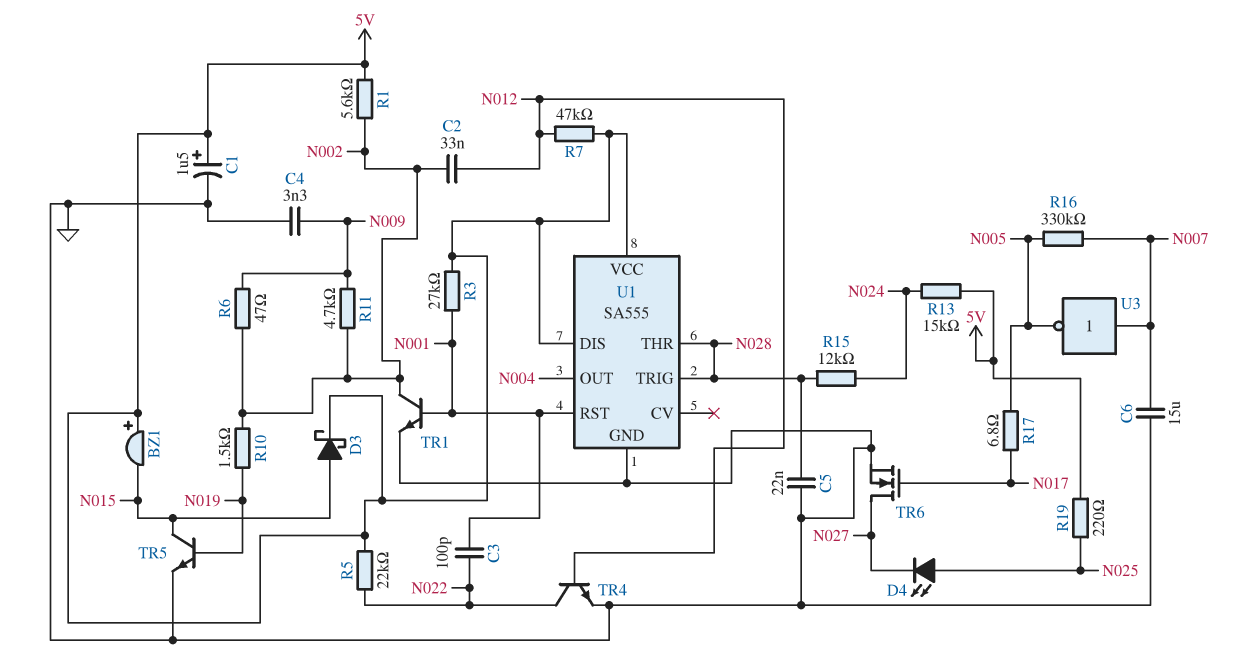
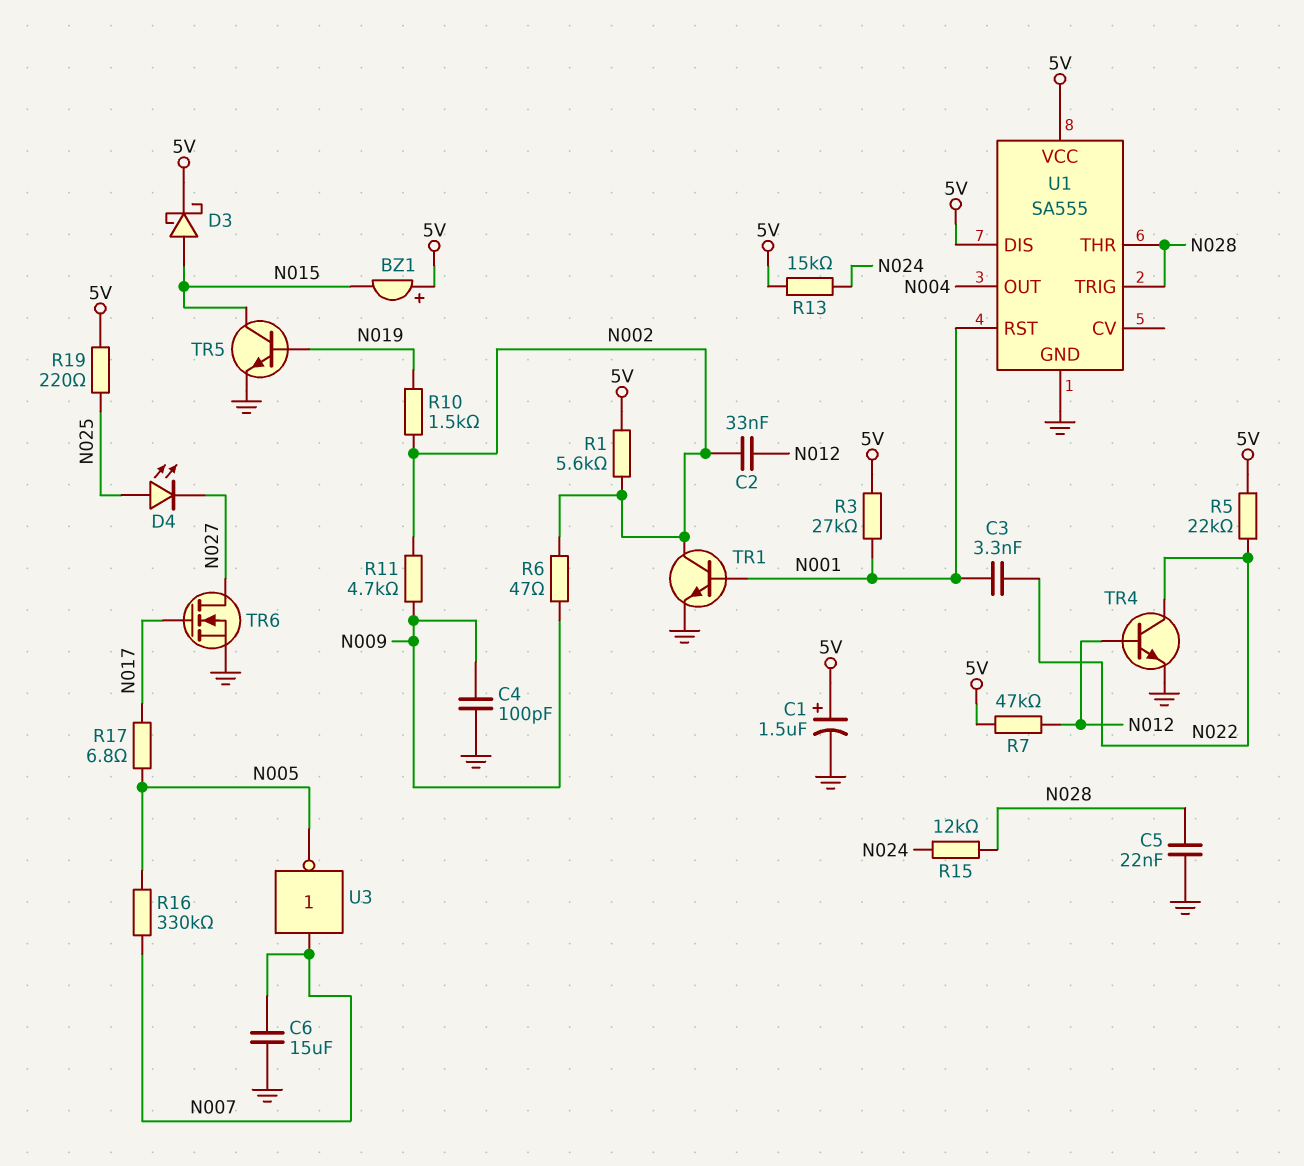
C3: 100pF (N001, N022) -> 3.3nF (N001, N022)
C4: 3.3nF (GND, N009) -> 100pF (GND, N009)

